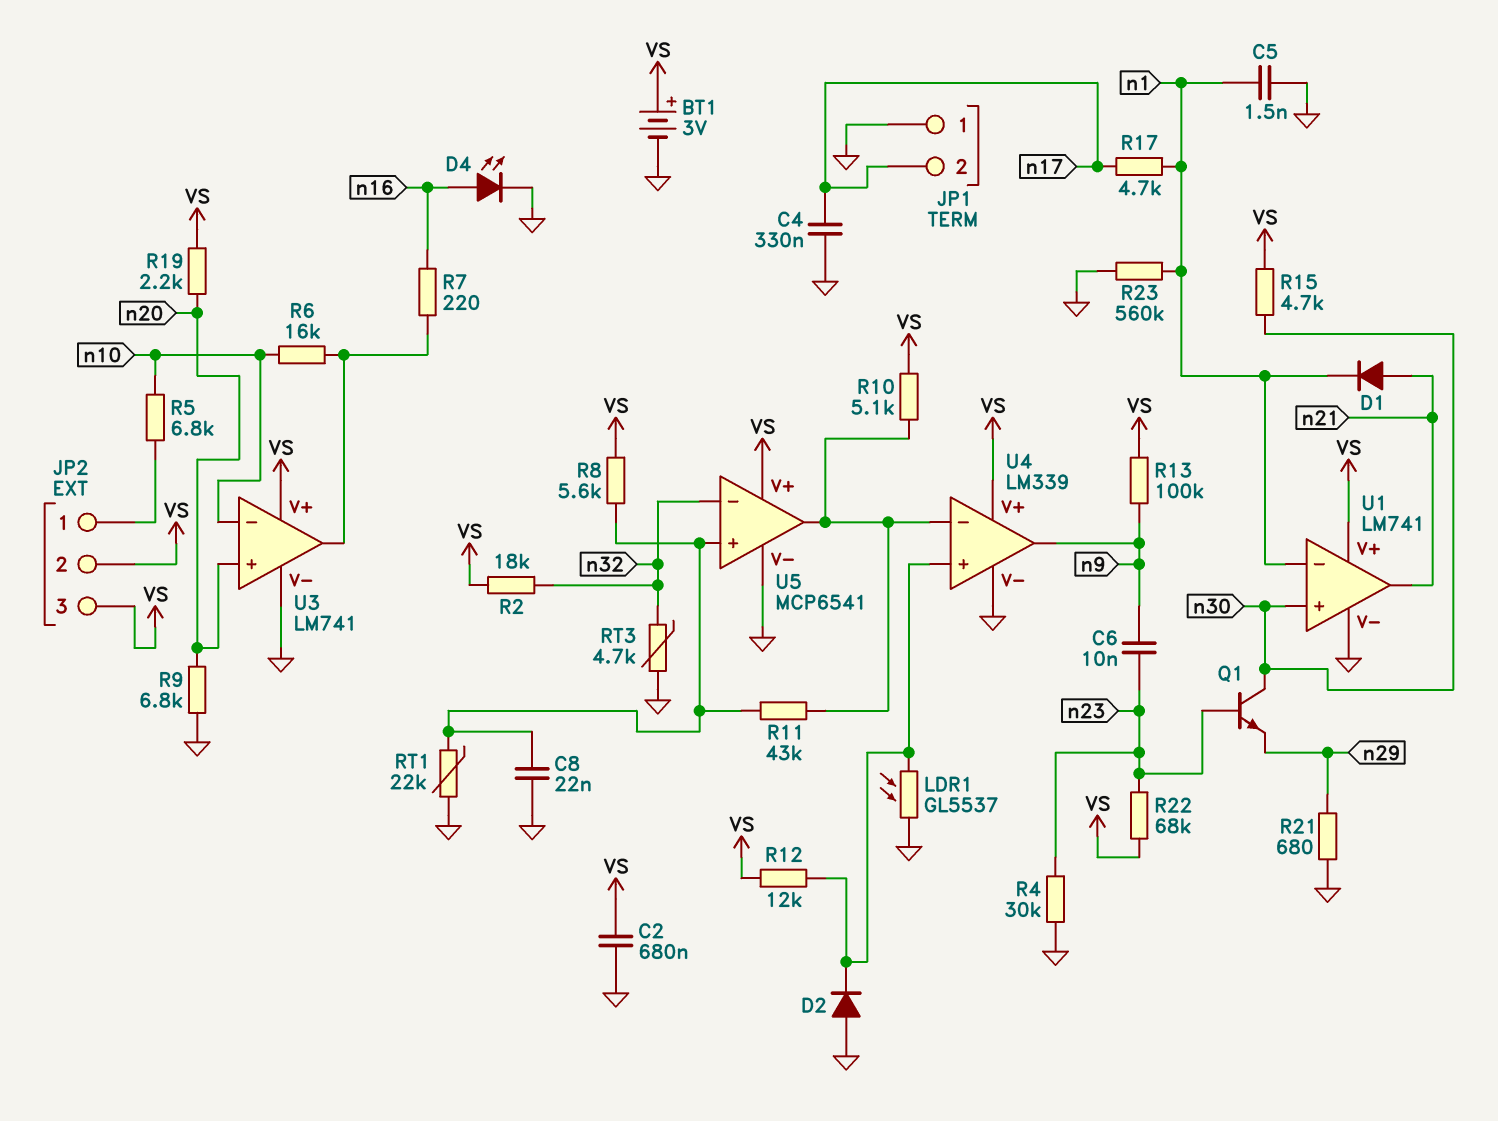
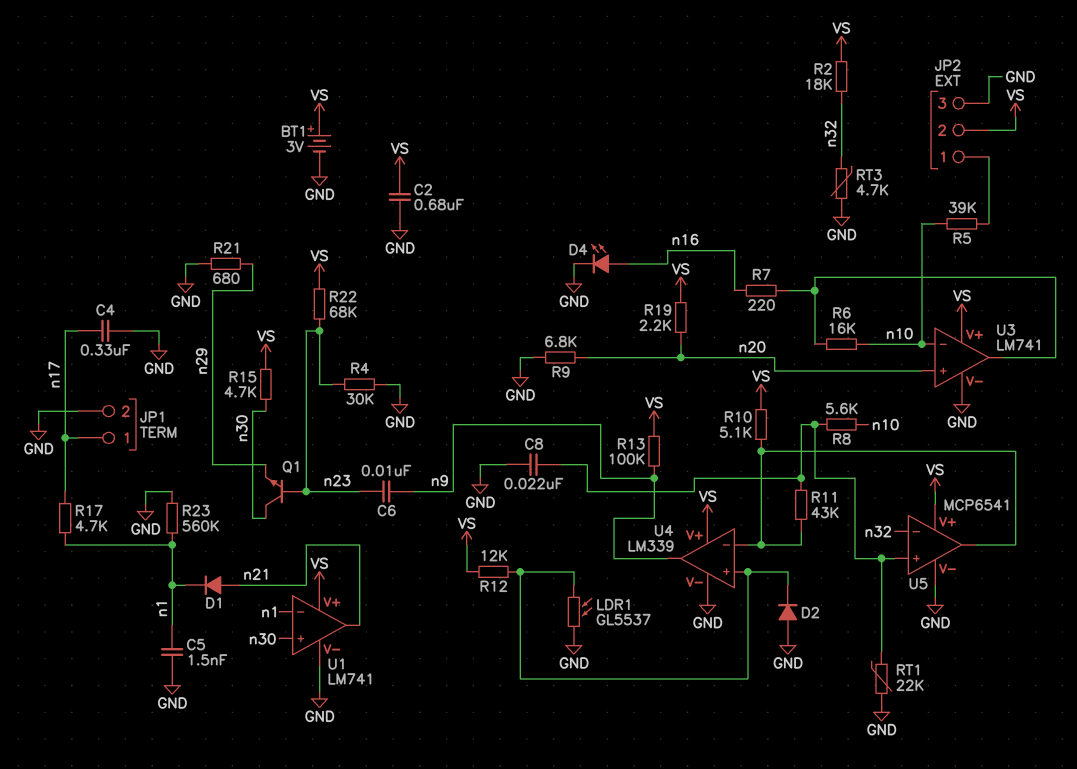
JP1 pin 1: GND -> n17
JP1 pin 2: n17 -> GND
JP2 pin 3: VS -> GND
R5: 6.8k (JP2/1, n10) -> 39k (JP2/1, n10)
R8: 5.6k (U5/in+, VS) -> 5.6k (U5/in+, n10)

